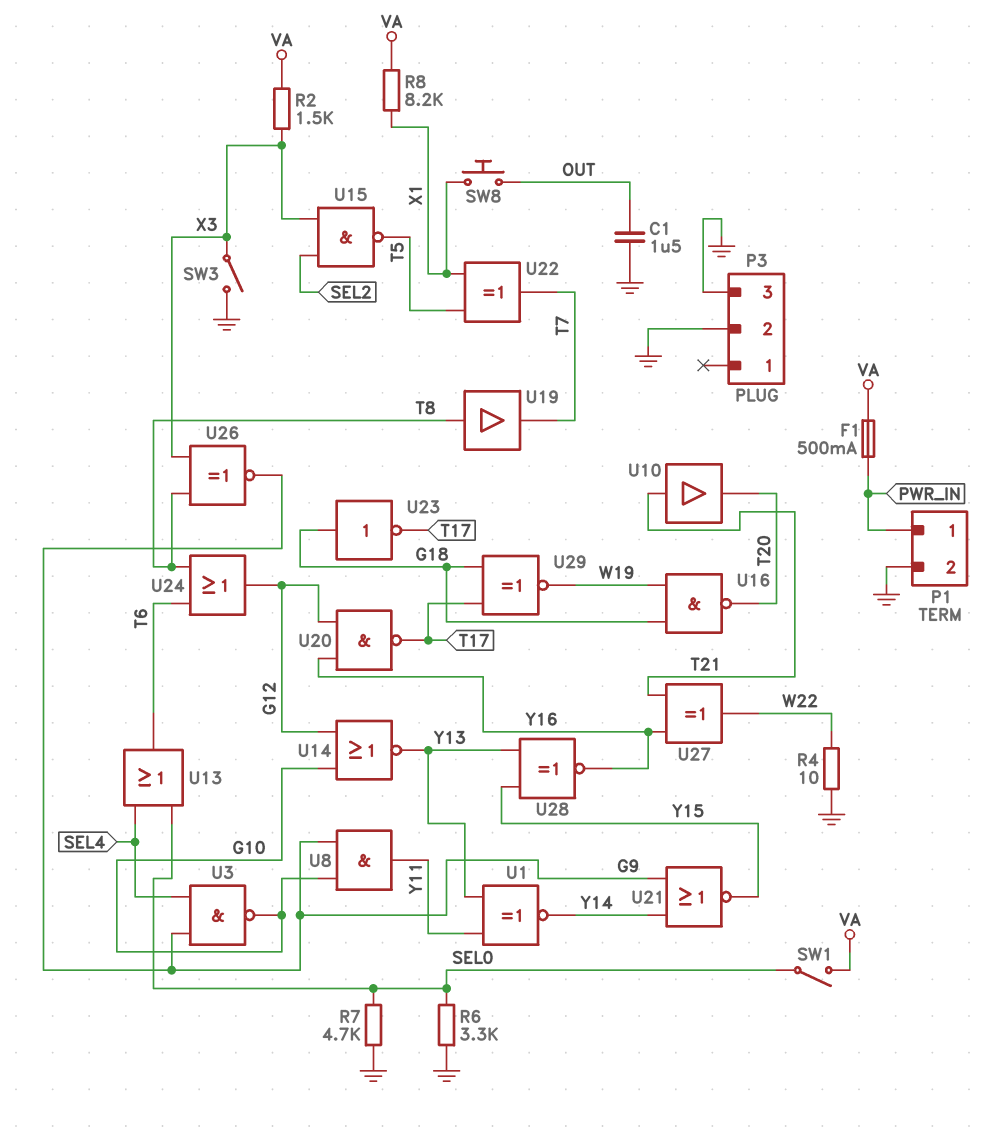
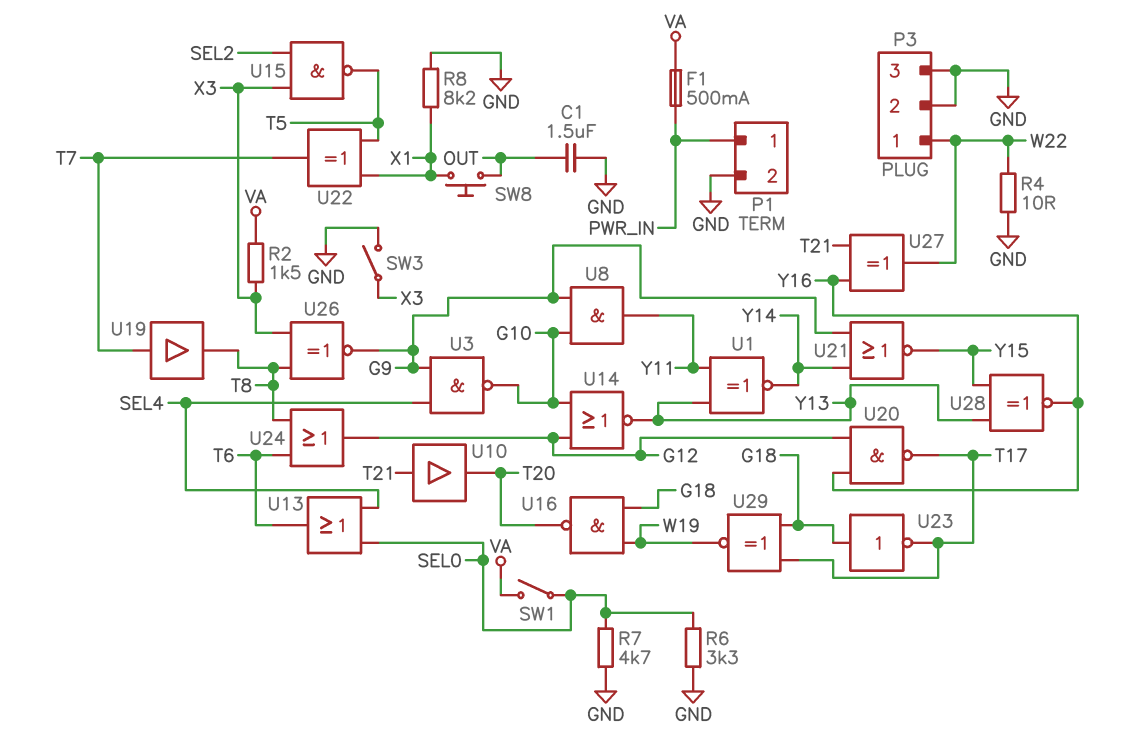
P3 pin 1: none -> W22
R8: 8.2k (VA, X1) -> 8.2k (GND, X1)
U19: buffer (in T8, out T7) -> buffer (in T7, out T8)

